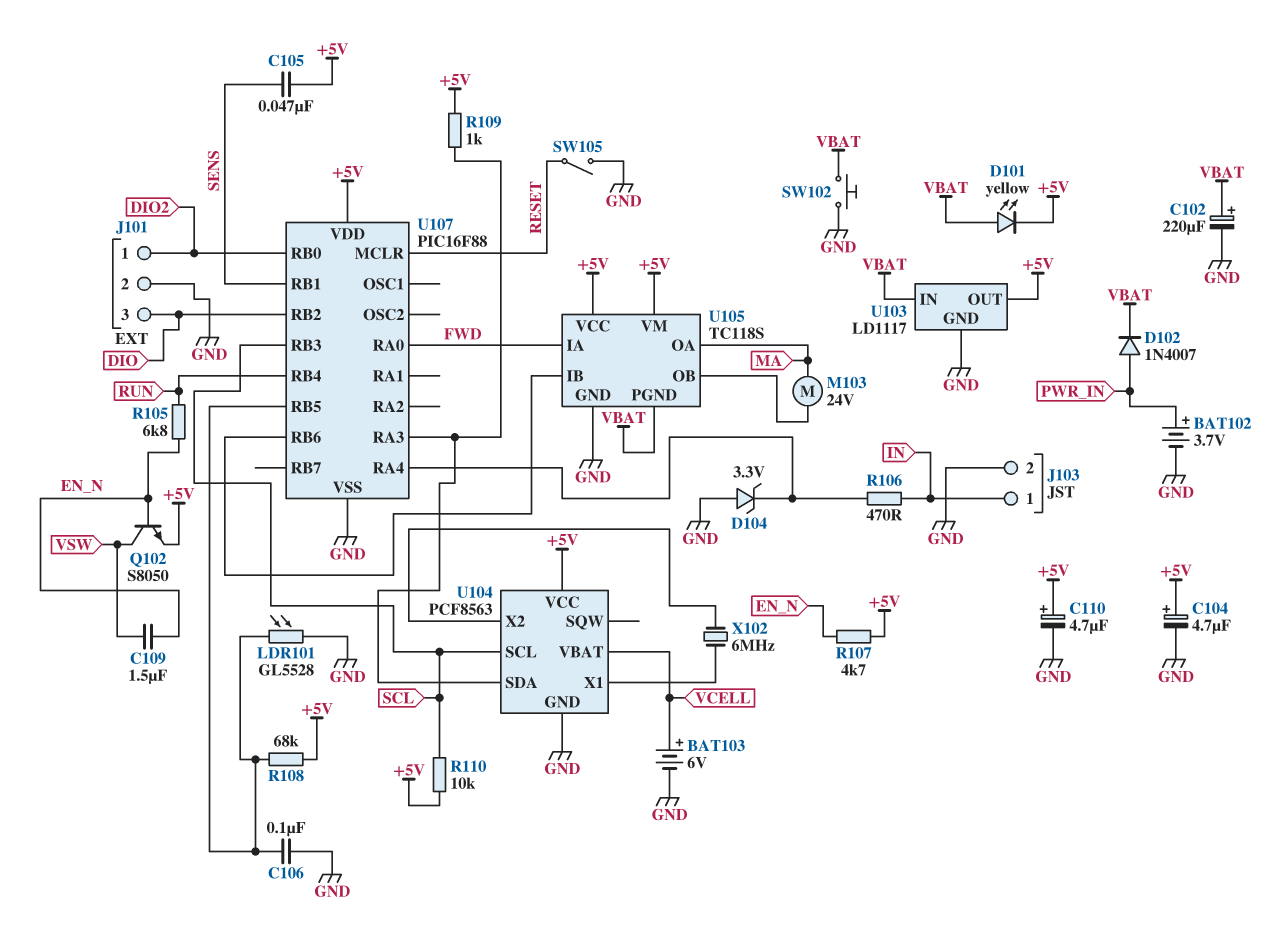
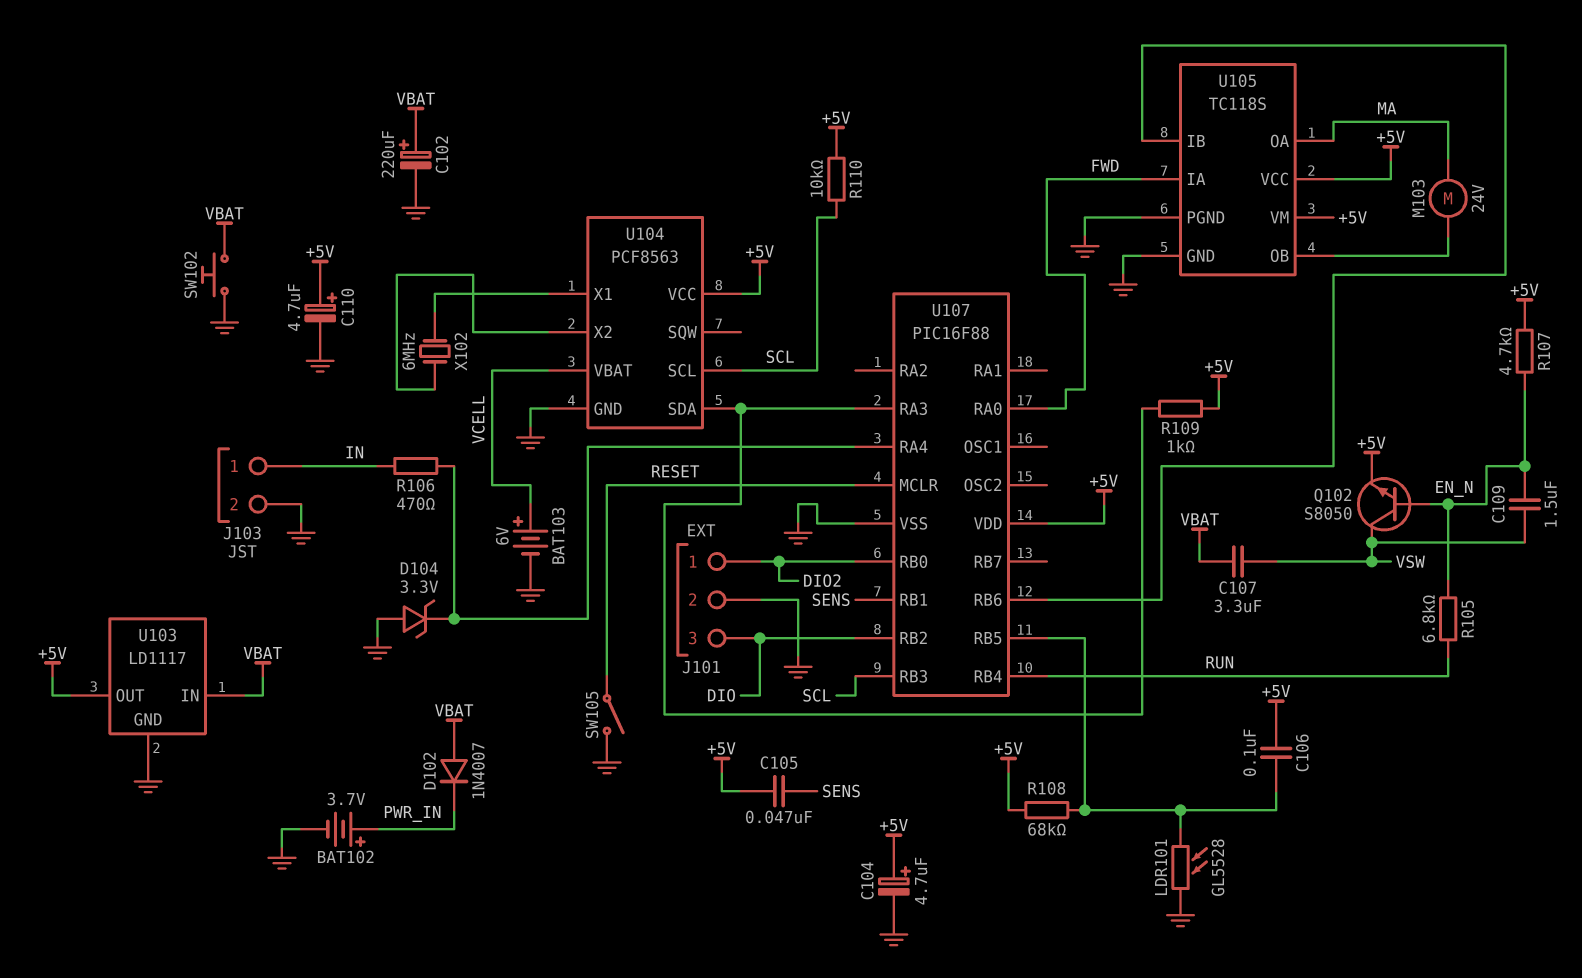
C106: 100nF (GND, U107/RB5) -> 100nF (+5V, U107/RB5)
C107: none -> 3.3uF (VBAT, VSW)
D101: LED yellow (A VBAT, K +5V) -> none
D102: diode 1N4007 (A PWR_IN, K VBAT) -> diode 1N4007 (A VBAT, K PWR_IN)
U105 pin PGND: VBAT -> GND

